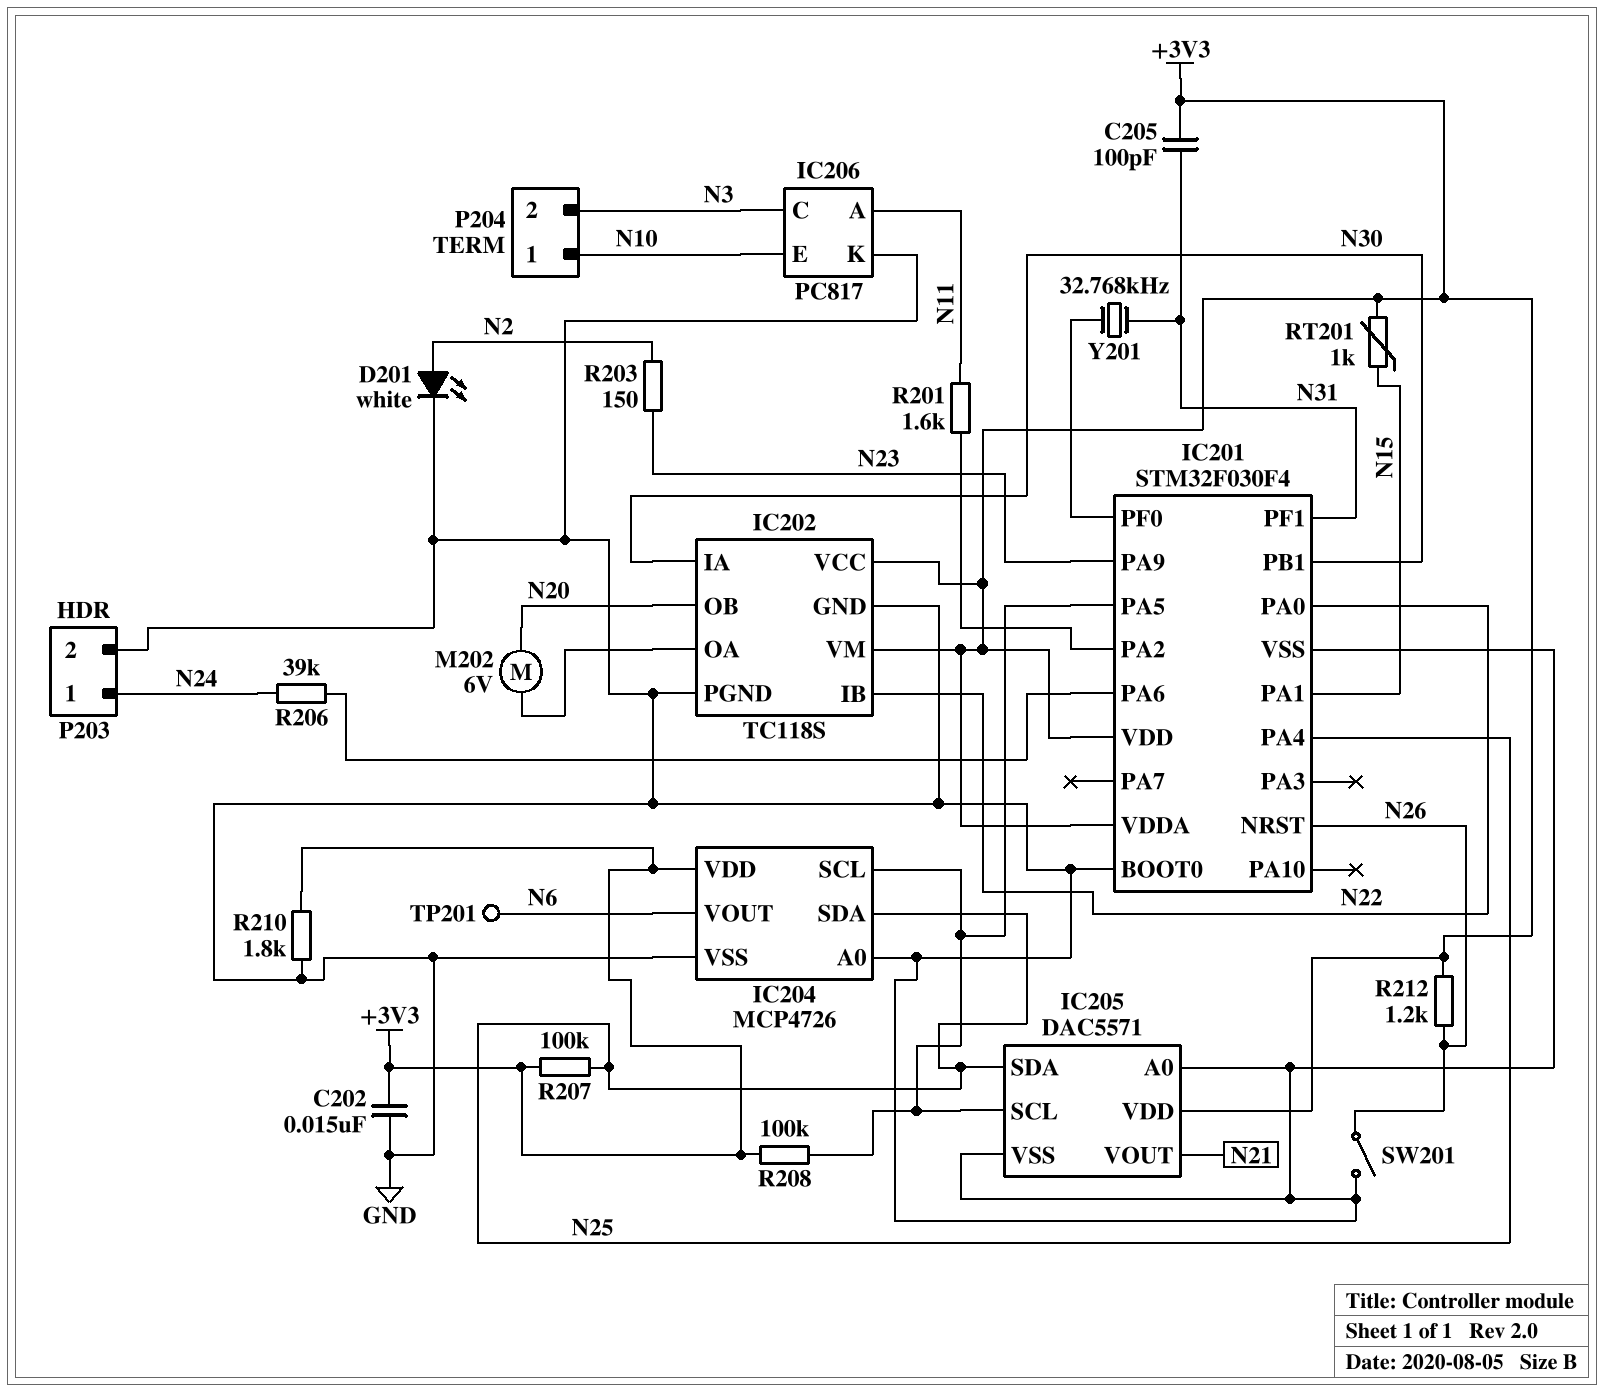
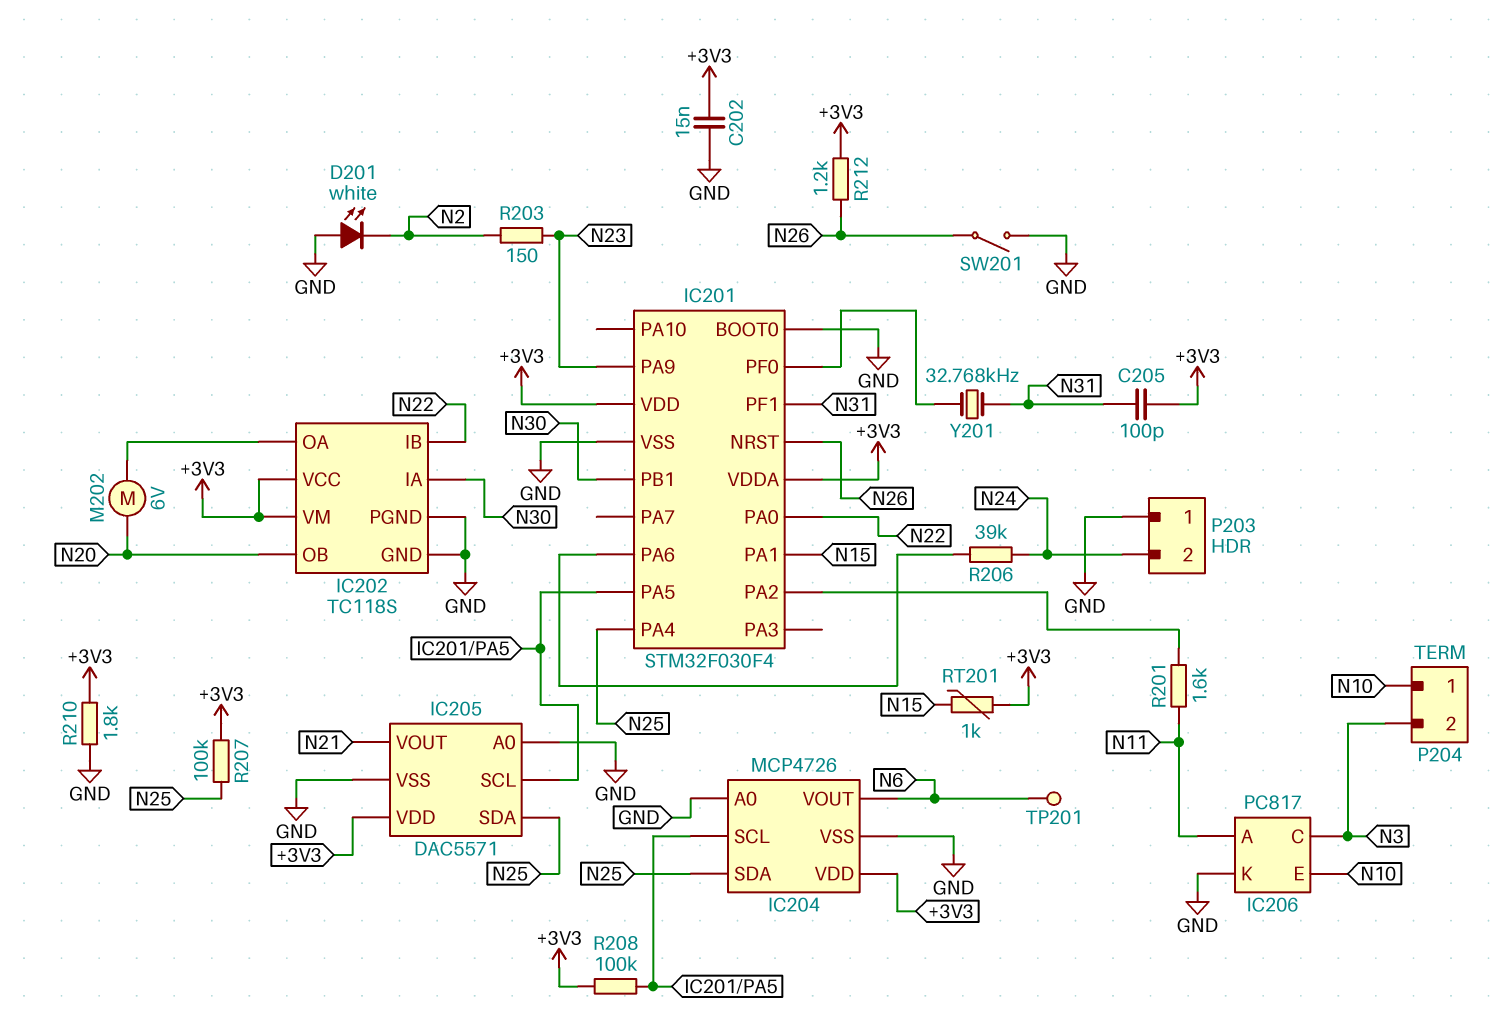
D201: LED white (A N2, K GND) -> LED white (A GND, K N2)
P203 pin 1: N24 -> GND
P203 pin 2: GND -> N24

